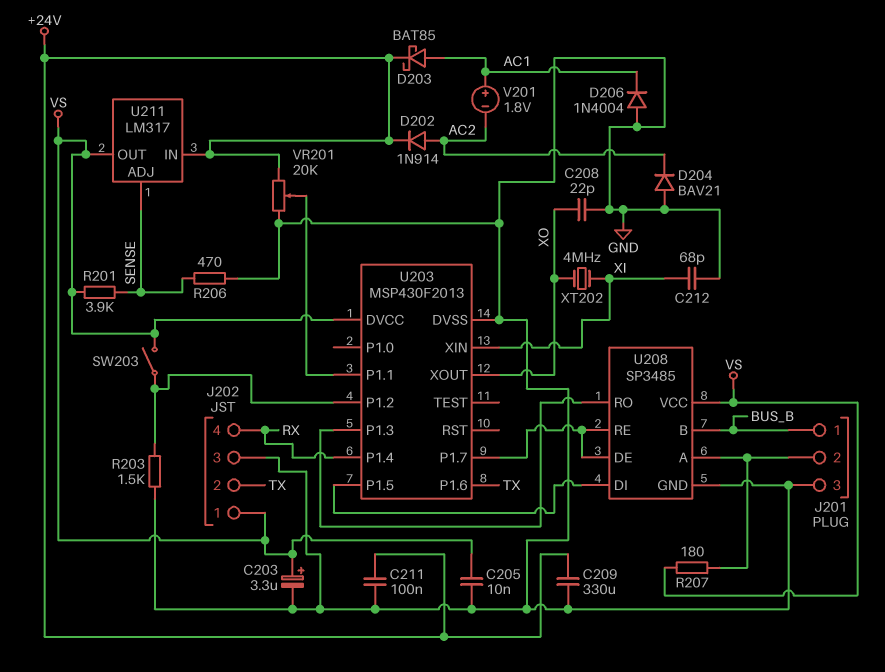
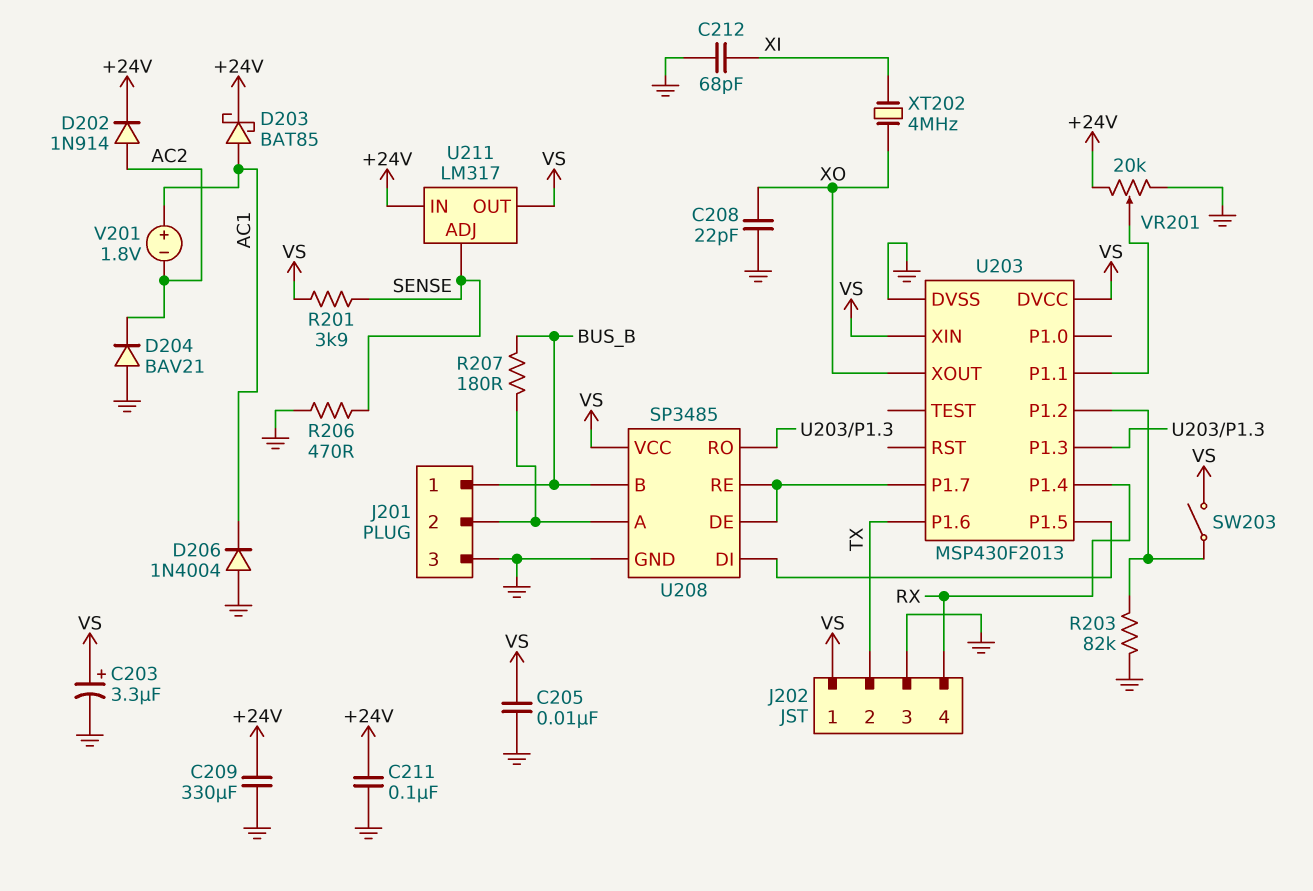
R203: 1.5k (GND, U203/P1.2) -> 82k (GND, U203/P1.2)
R207: 180 (J201/2, VS) -> 180 (BUS_B, J201/2)
U203 pin XIN: XI -> VS

